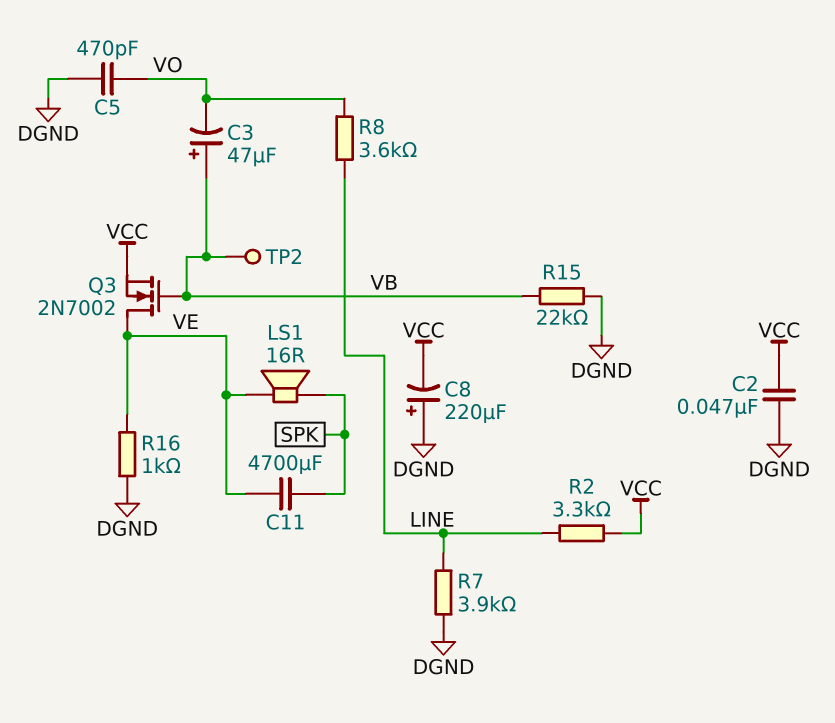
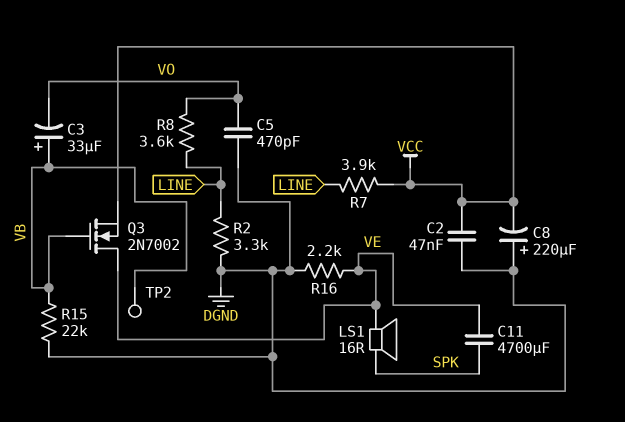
C3: 47uF (plus VB, minus VO) -> 33uF (plus VB, minus VO)
R2: 3.3k (LINE, VCC) -> 3.3k (DGND, LINE)
R7: 3.9k (DGND, LINE) -> 3.9k (LINE, VCC)
R16: 1k (DGND, VE) -> 2.2k (DGND, VE)

